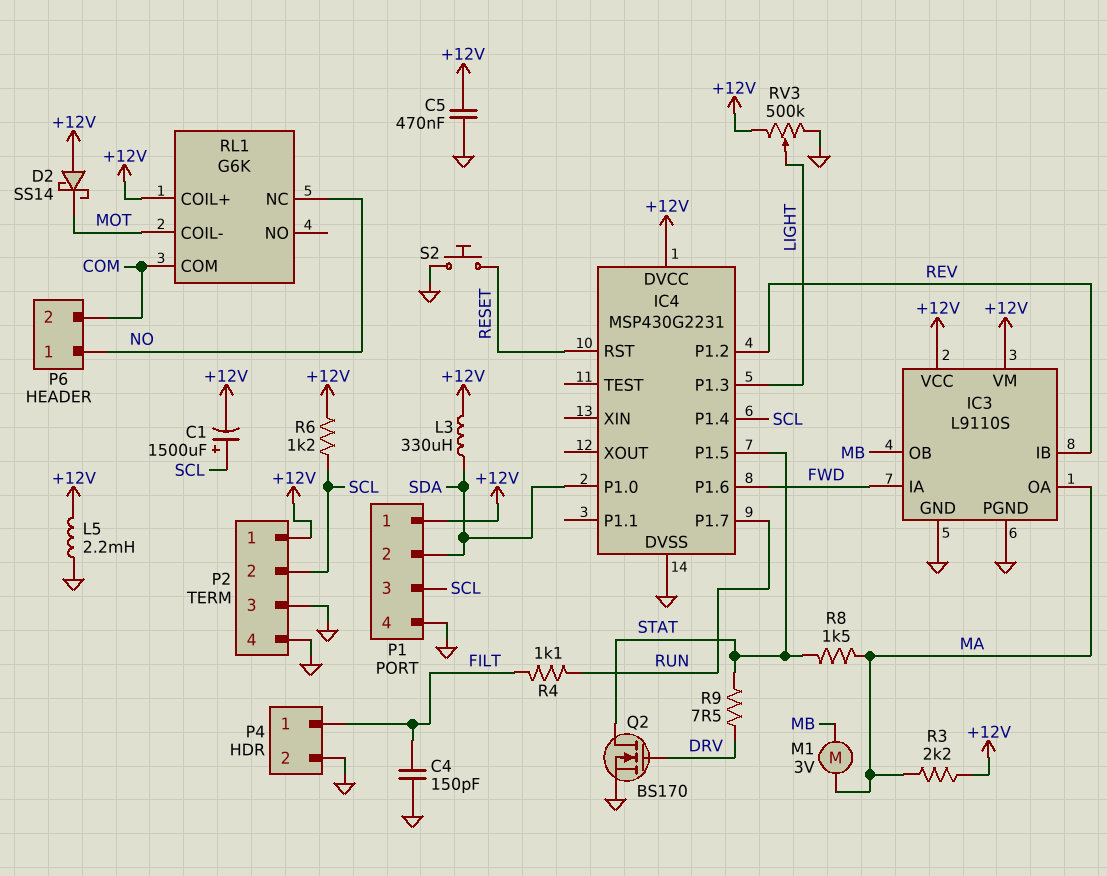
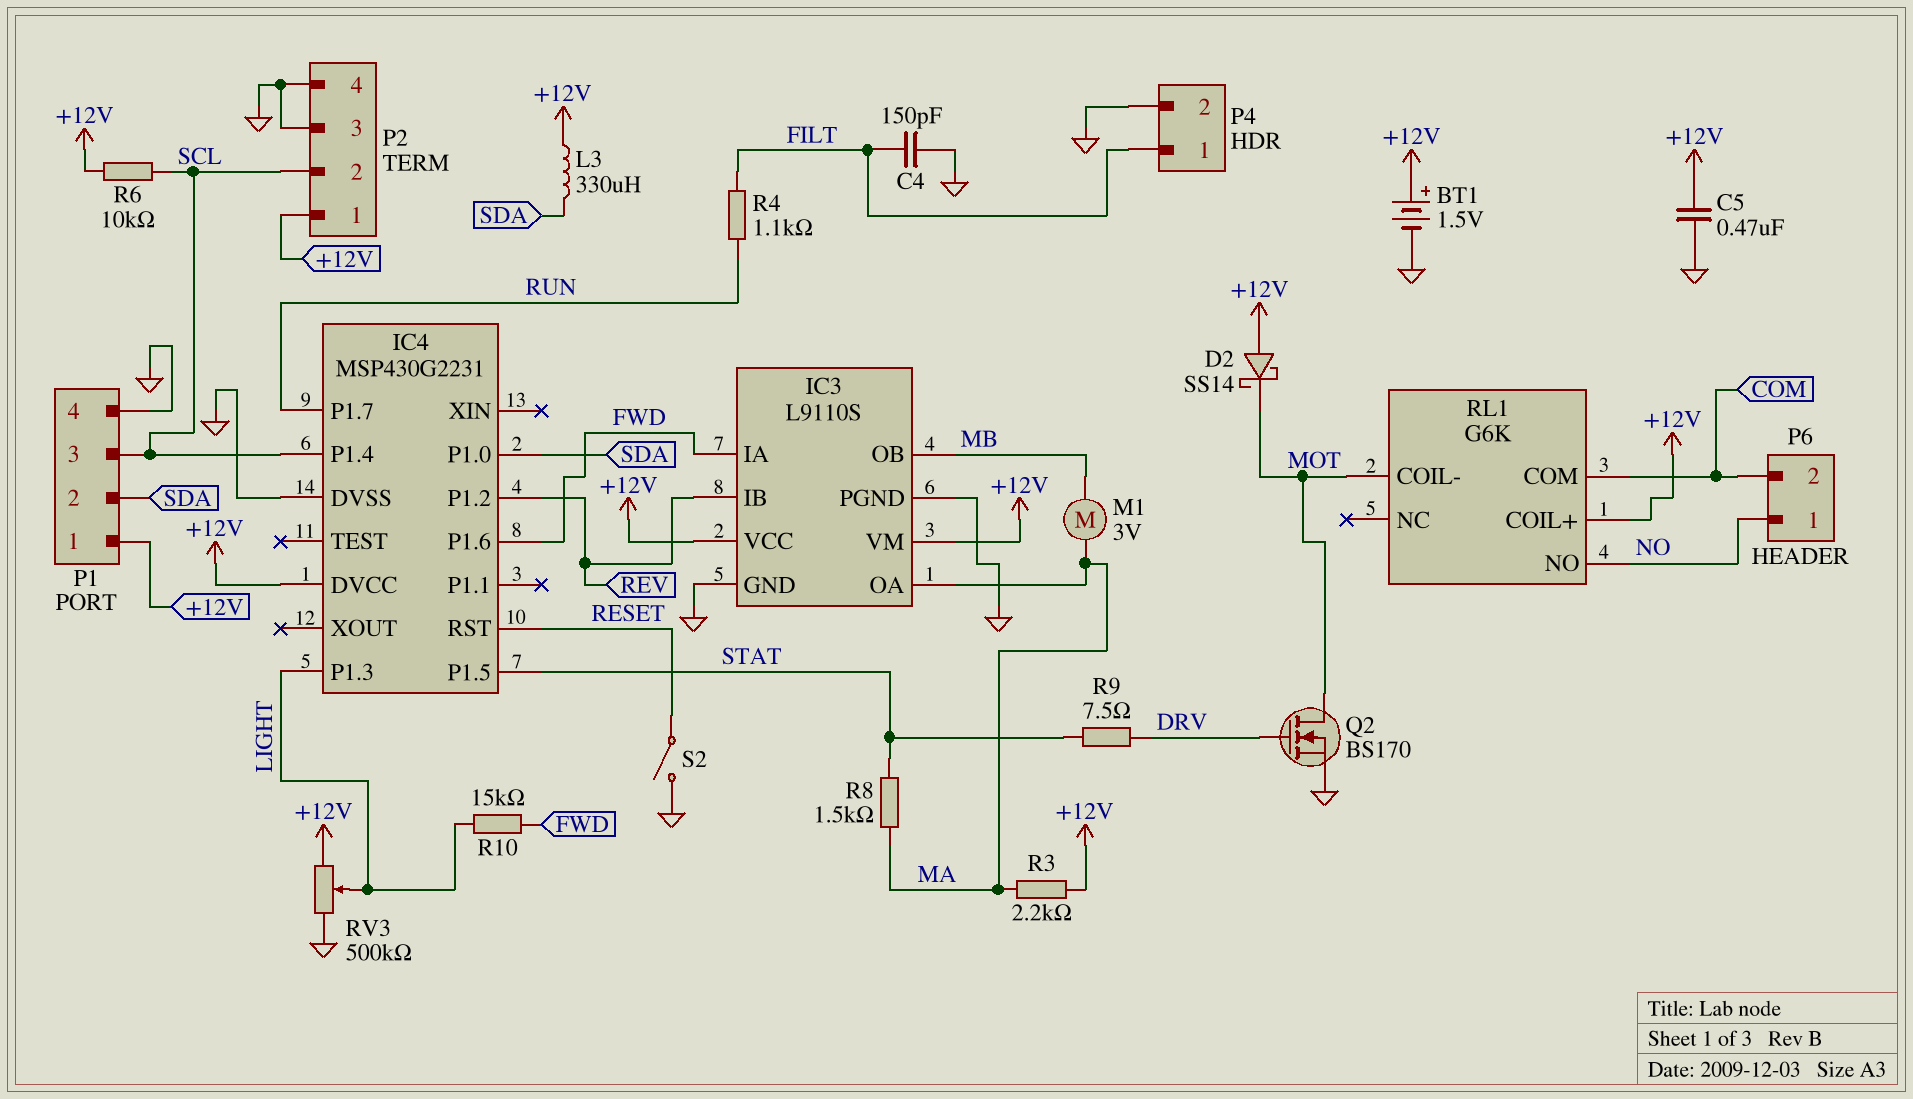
BT1: none -> 1.5V (plus +12V, minus GND)
C1: 1500uF (plus SCL, minus +12V) -> none
L5: 2.2mH (+12V, GND) -> none
Q2: NMOS BS170 (G DRV, D STAT, S GND) -> NMOS BS170 (G DRV, D MOT, S GND)
R6: 1.2k (+12V, SCL) -> 10k (+12V, SCL)
R10: none -> 15k (FWD, LIGHT)
RL1 pin NC: NO -> none
RL1 pin NO: none -> NO
S2: button (GND, RESET) -> switch (GND, RESET)

